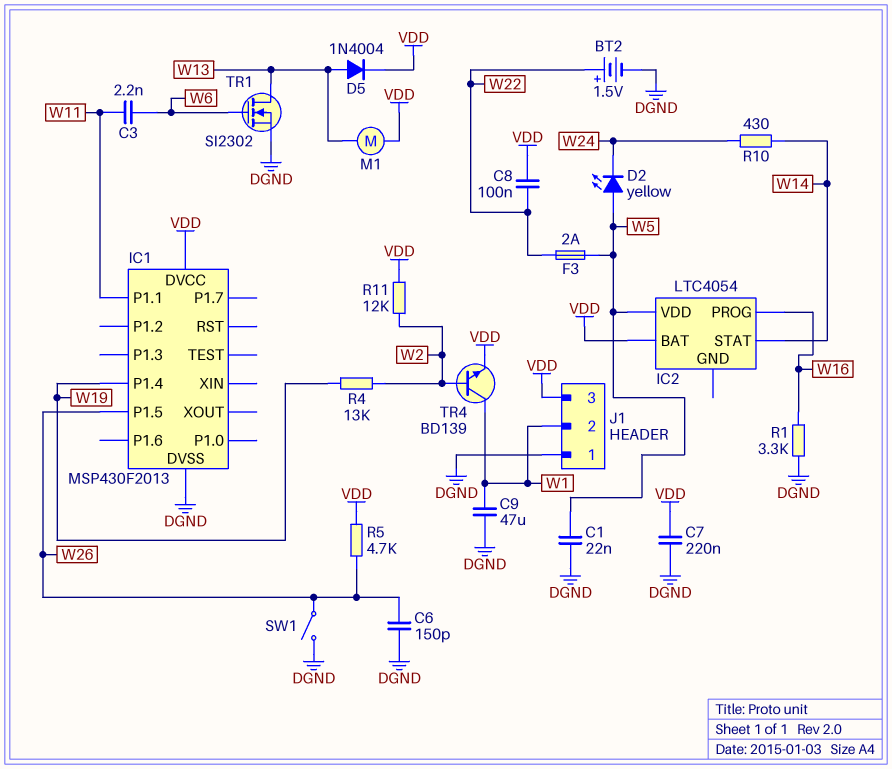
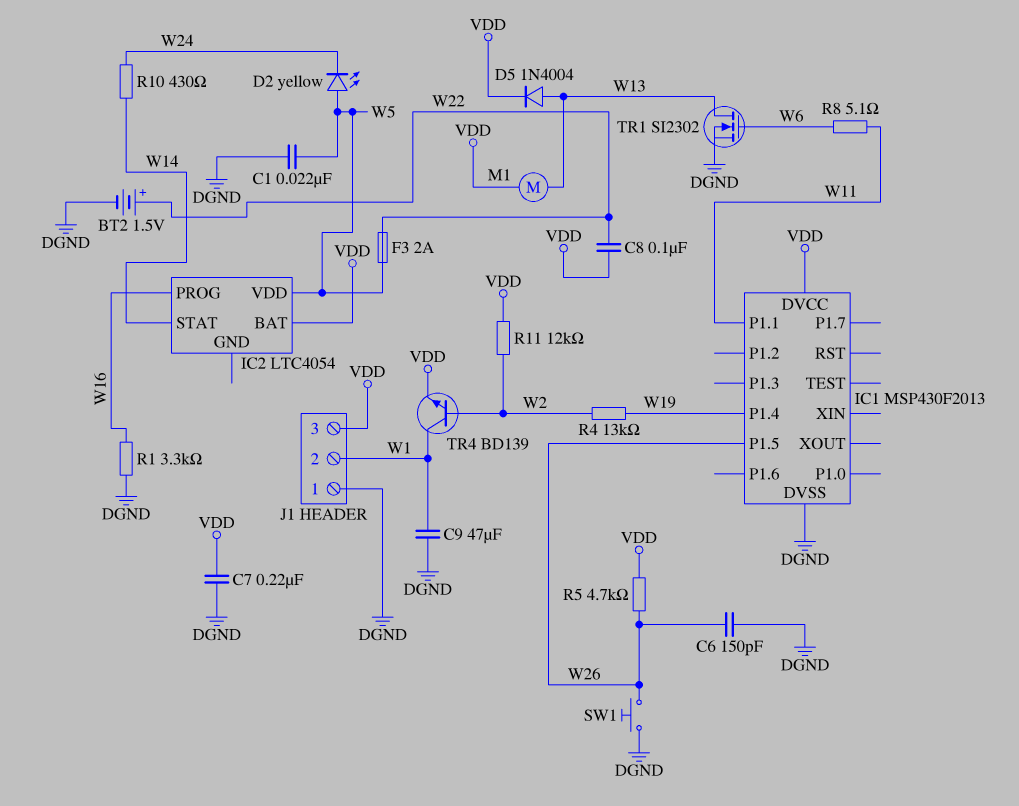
C3: 2.2nF (W6, W11) -> none
R8: none -> 5.1 (W6, W11)
SW1: switch (DGND, W26) -> button (DGND, W26)

